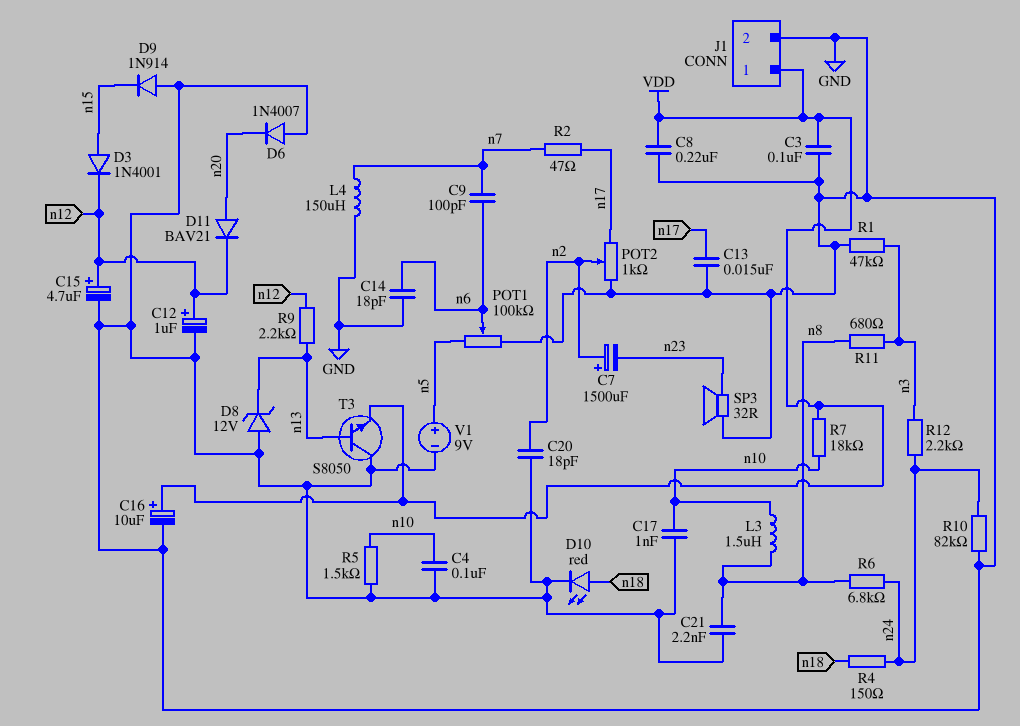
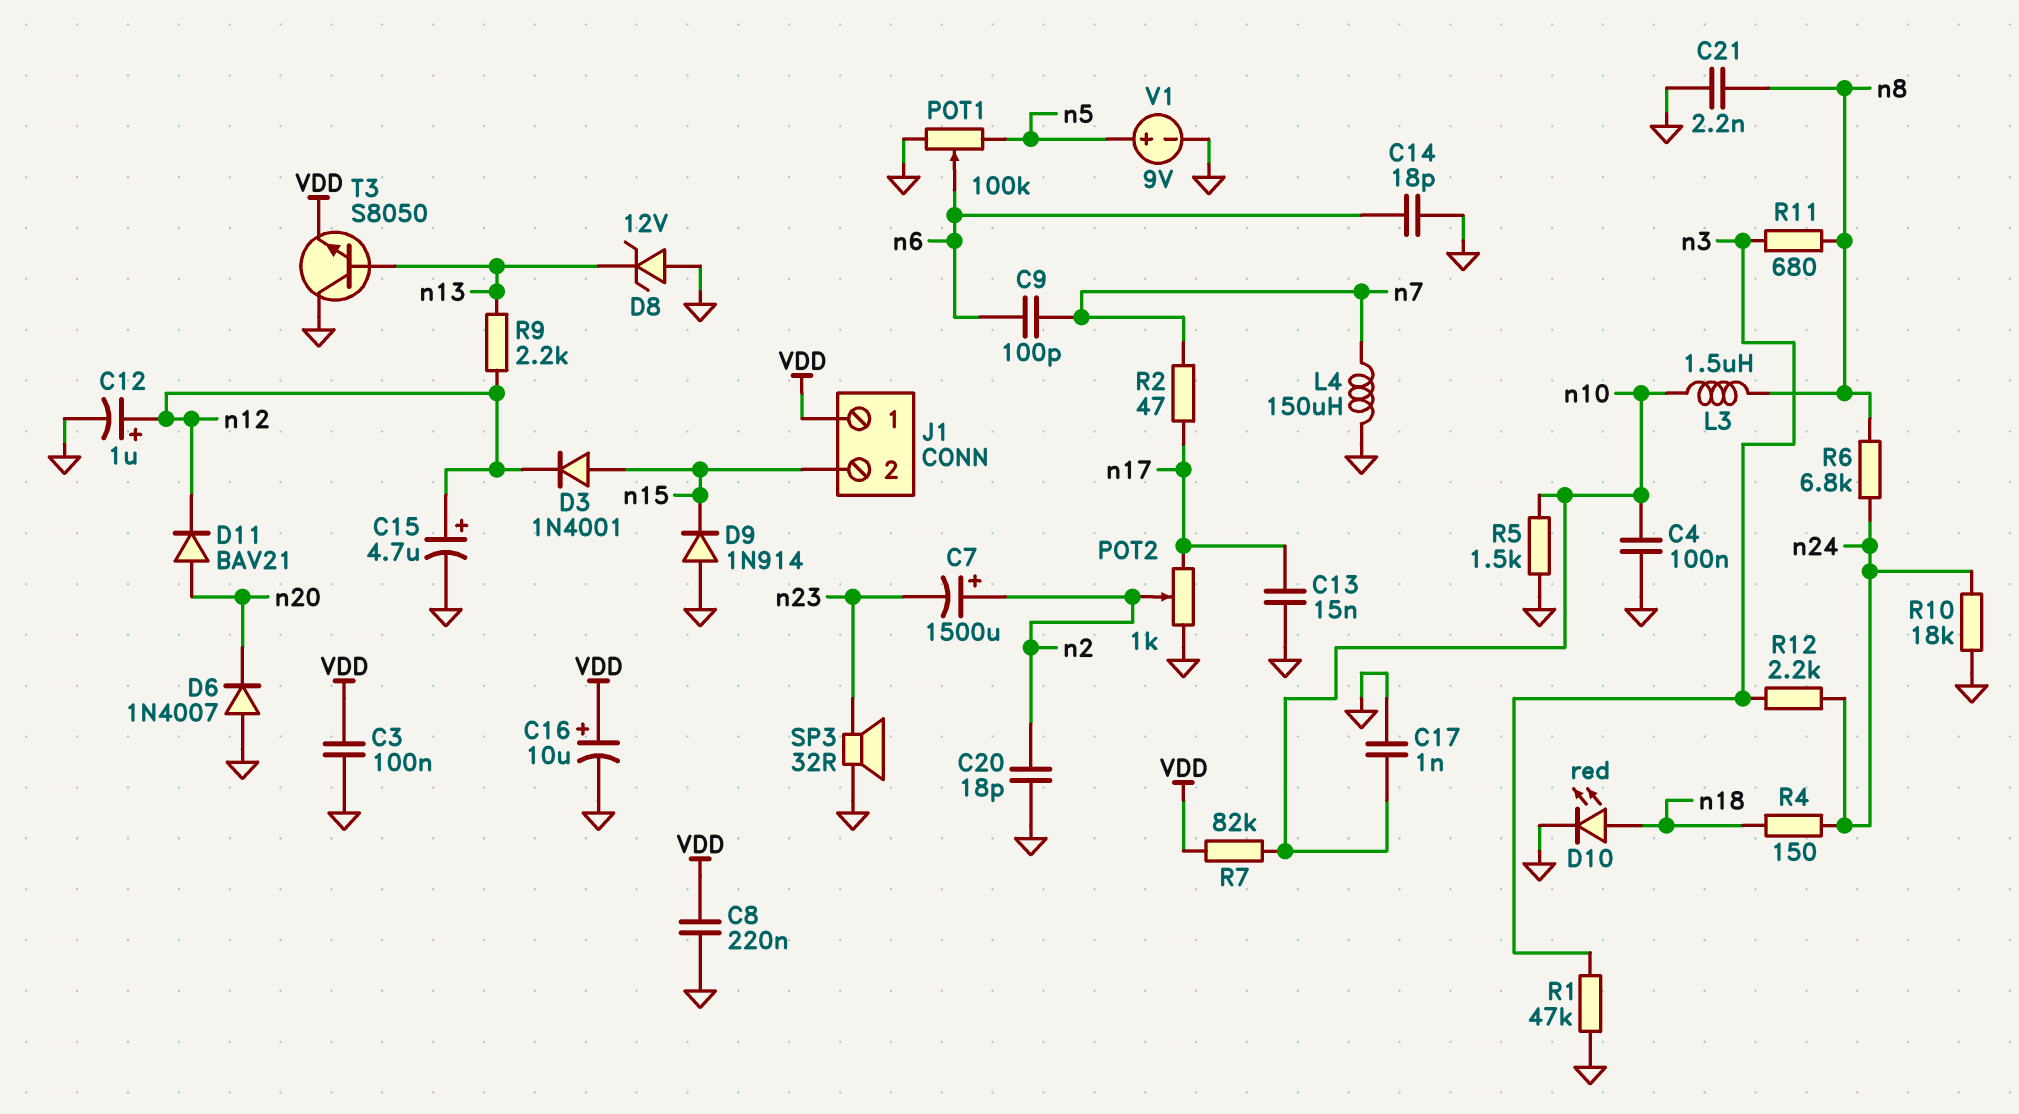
J1 pin 2: GND -> n15
R7: 18k (VDD, n10) -> 82k (VDD, n10)
R10: 82k (GND, n24) -> 18k (GND, n24)

